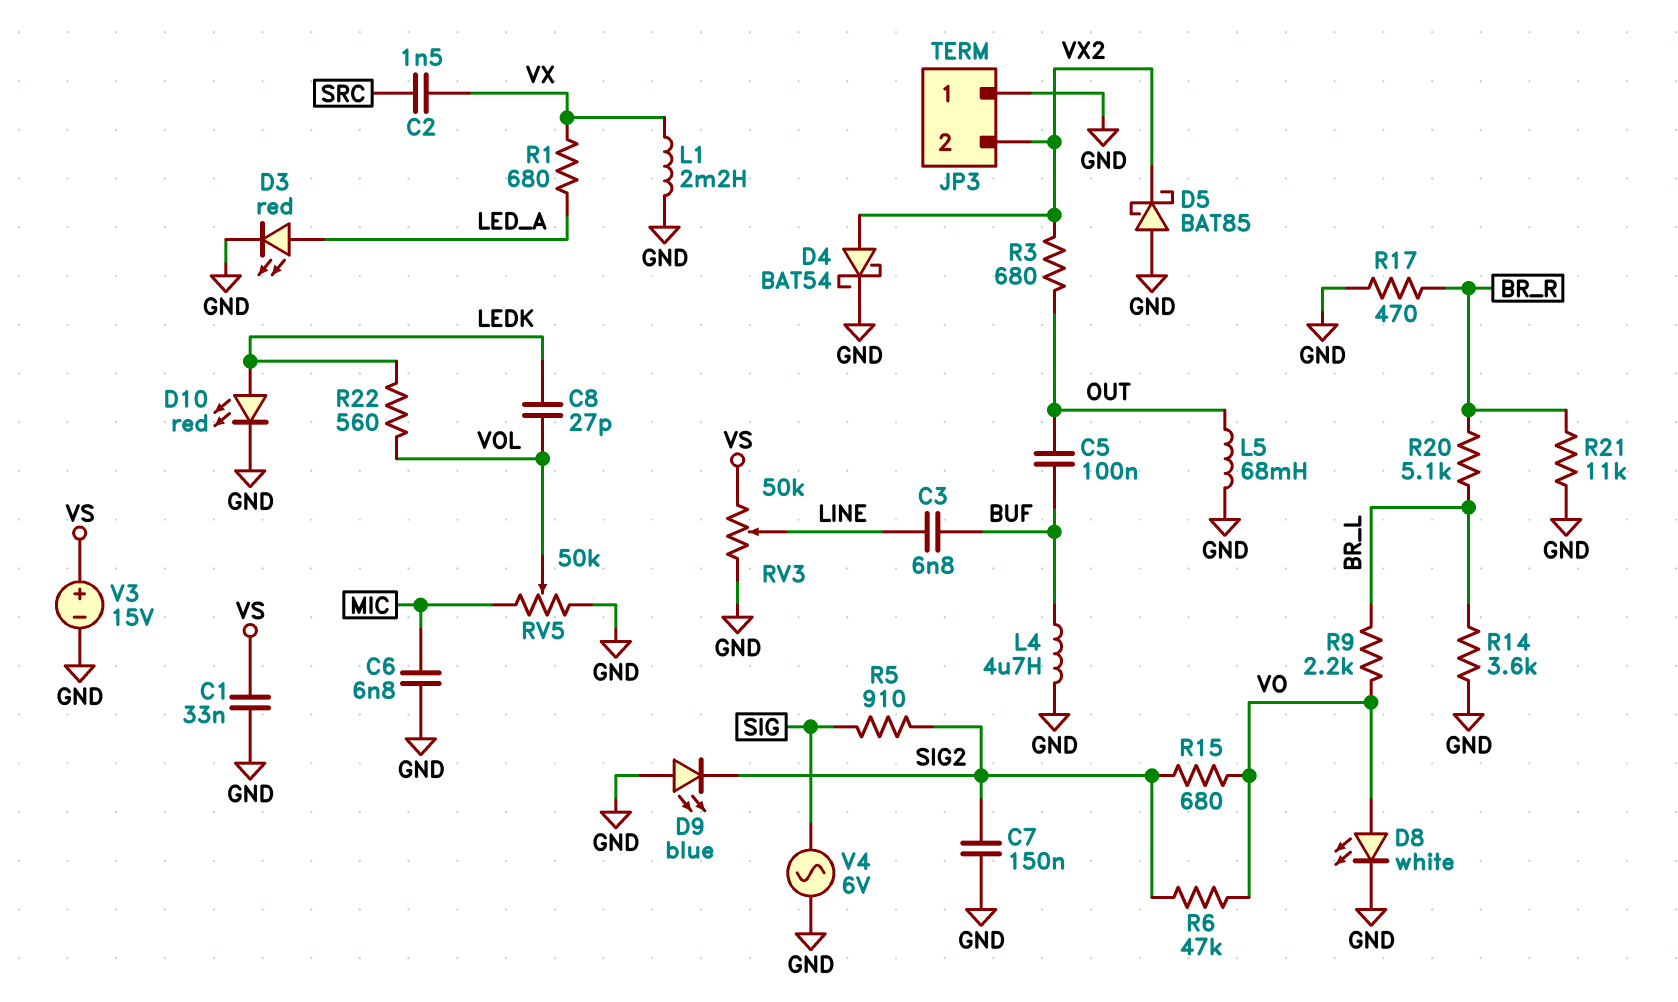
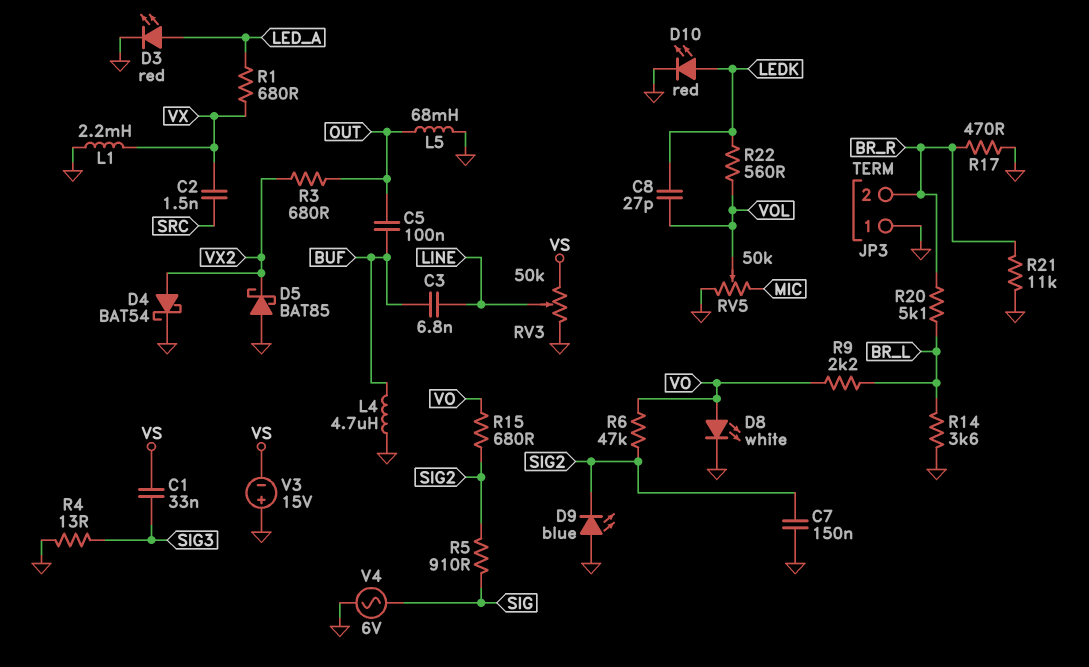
C1: 33nF (GND, VS) -> 33nF (SIG3, VS)
C6: 6.8nF (GND, MIC) -> none
JP3 pin 2: VX2 -> BR_R
R4: none -> 13 (GND, SIG3)
V3: 15V (plus VS, minus GND) -> 15V (plus GND, minus VS)

